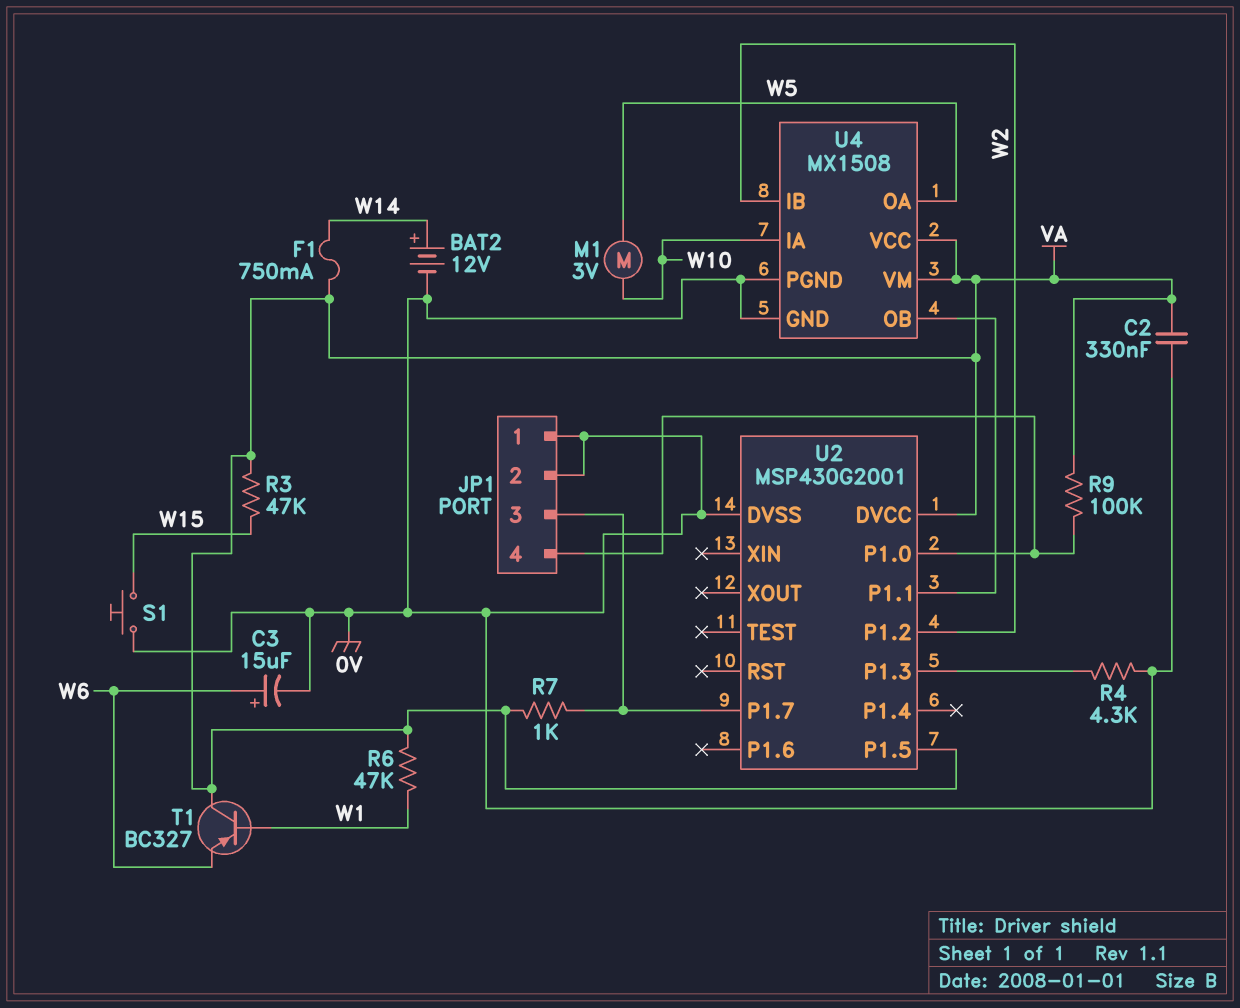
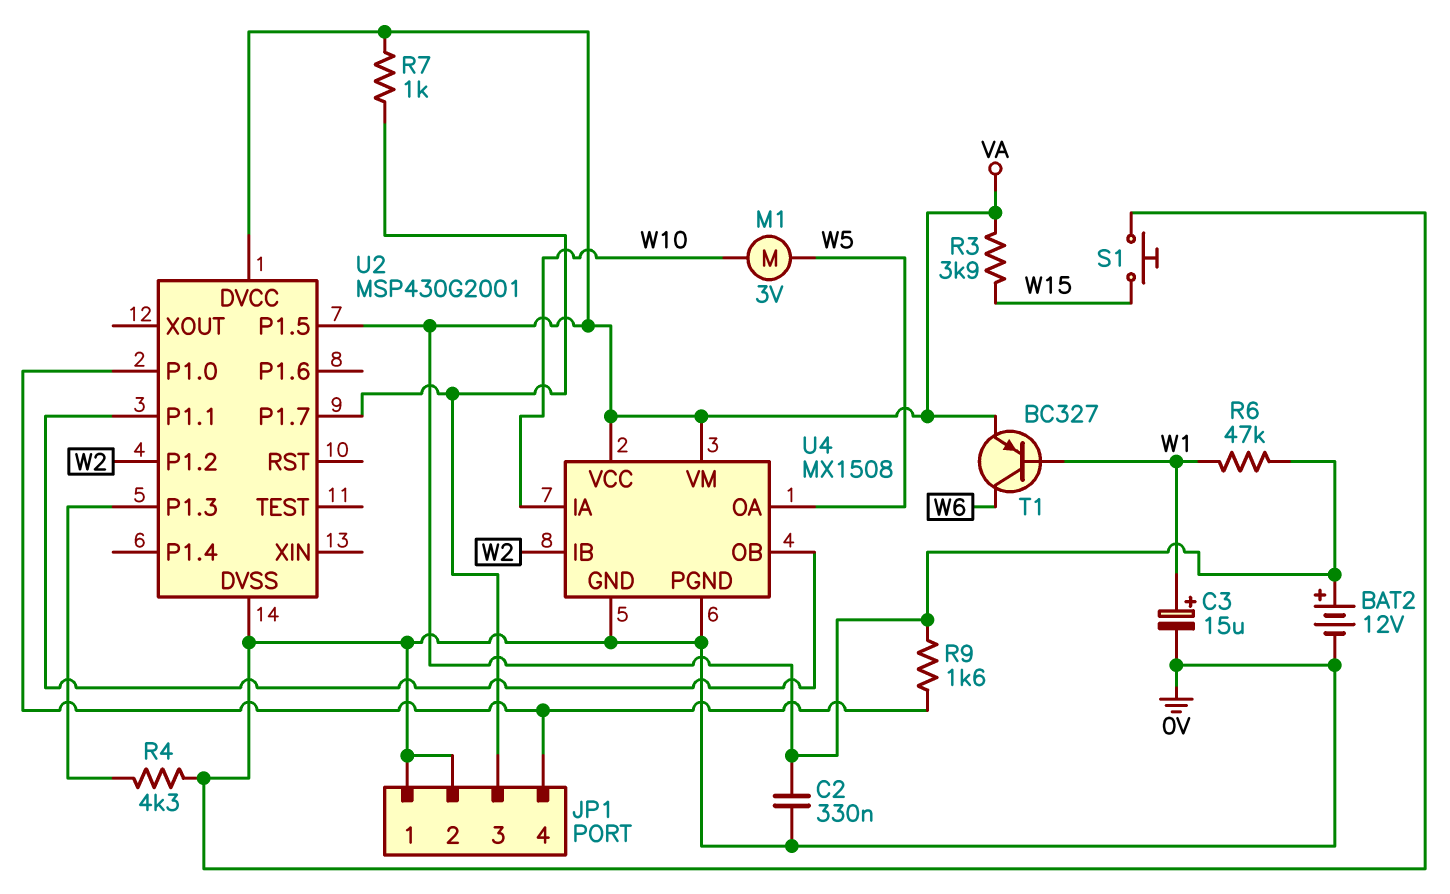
BAT2: 12V (plus W14, minus 0V) -> 12V (plus VA, minus 0V)
C3: 15uF (plus W6, minus 0V) -> 15uF (plus W1, minus 0V)
F1: 750mA (VA, W14) -> none
R3: 47k (VA, W15) -> 3.9k (VA, W15)
R9: 100k (JP1/4, VA) -> 1.6k (JP1/4, VA)
T1: PNP BC327 (B W1, C VA, E W6) -> PNP BC327 (B W1, C W6, E VA)

